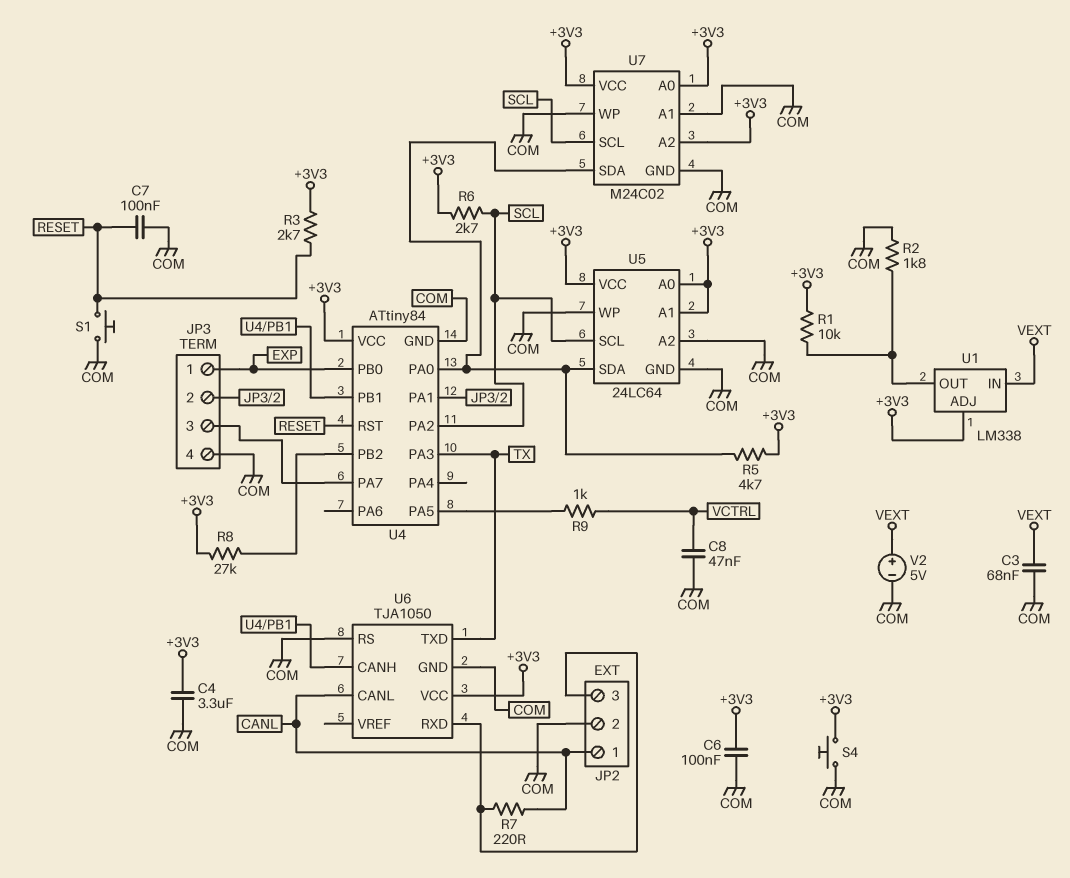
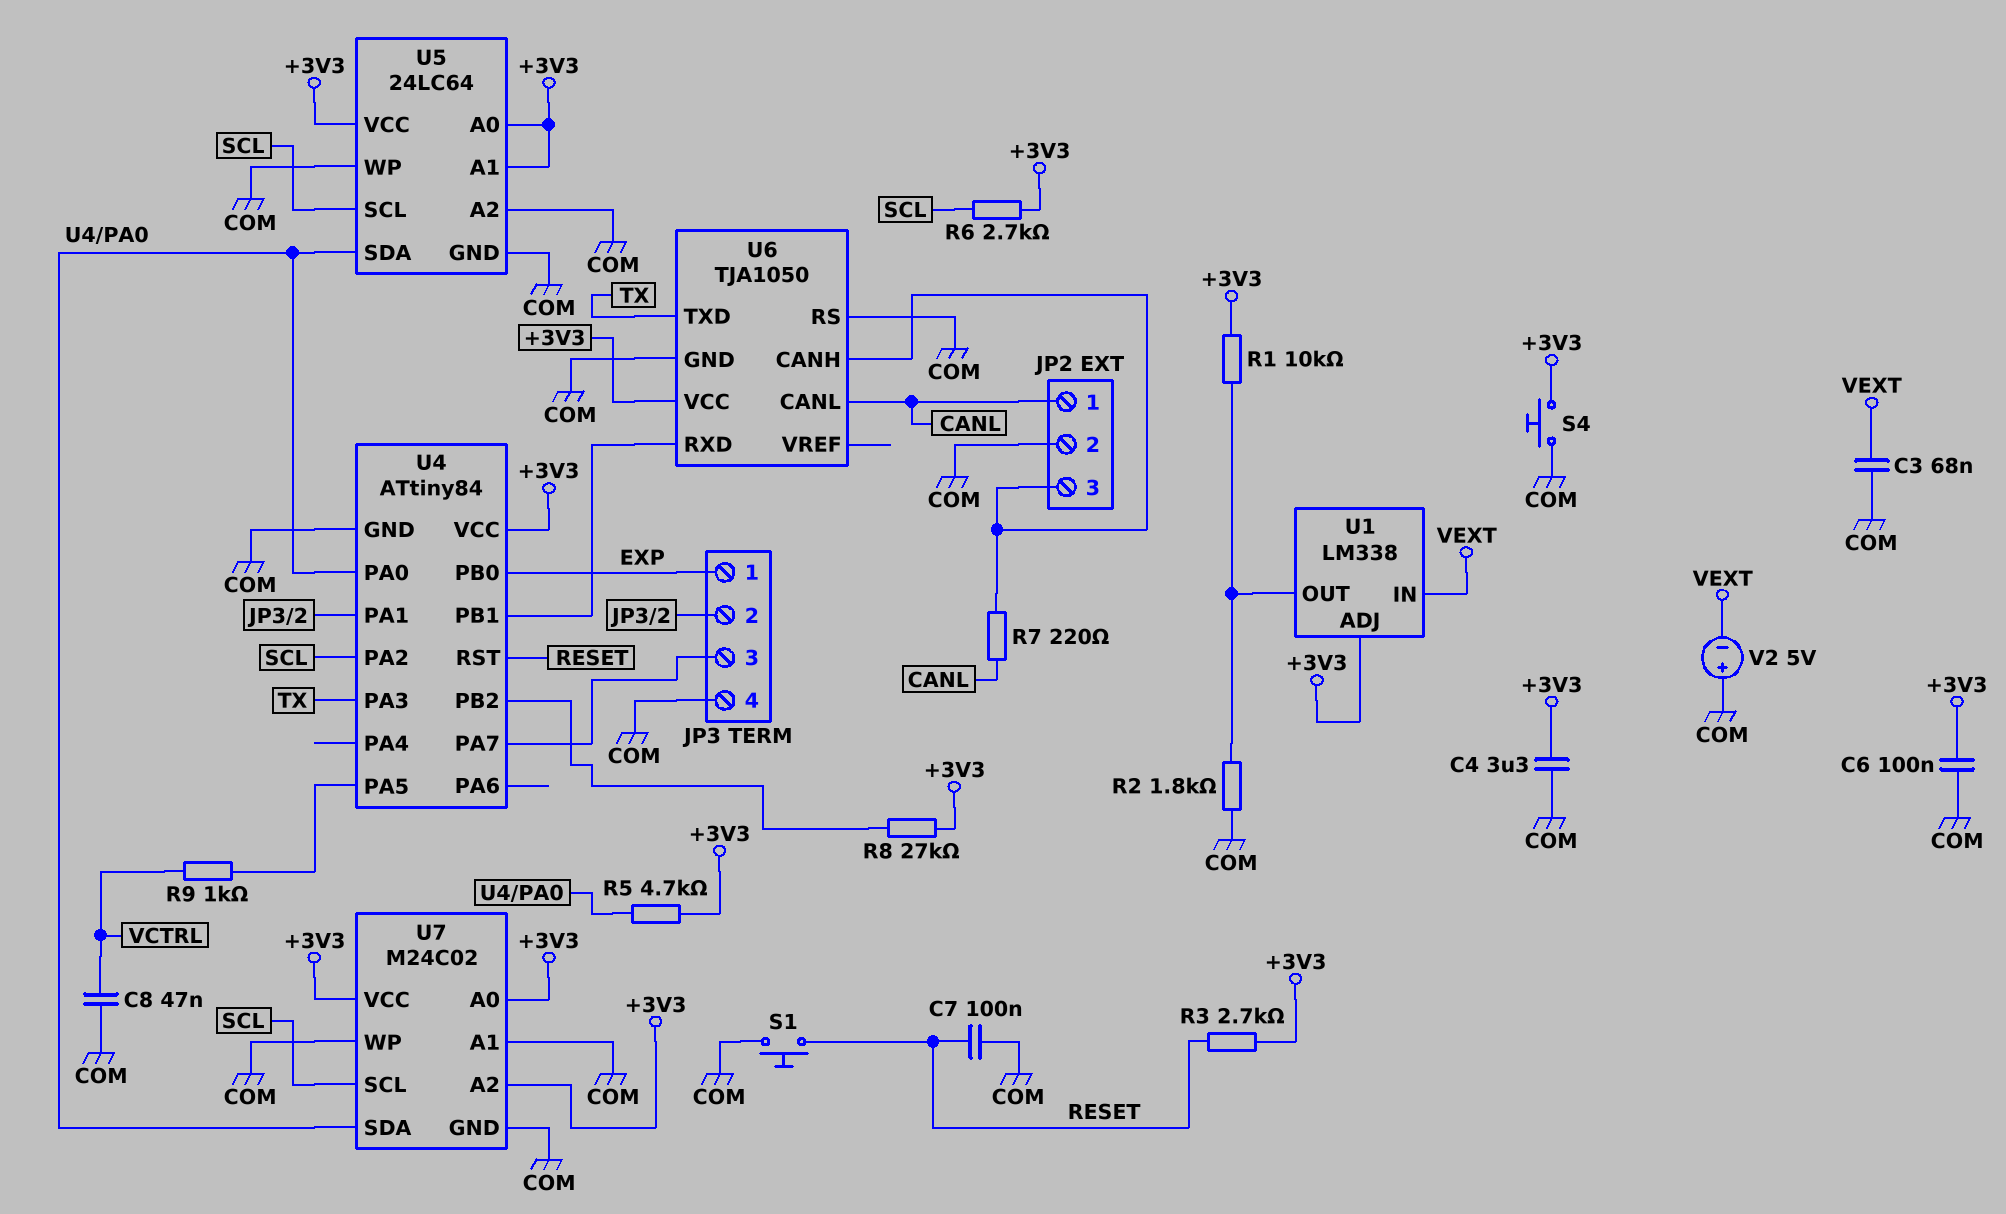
U6 pin CANH: U4/PB1 -> JP2/3
U6 pin RXD: JP2/3 -> U4/PB1
V2: 5V (plus VEXT, minus COM) -> 5V (plus COM, minus VEXT)

